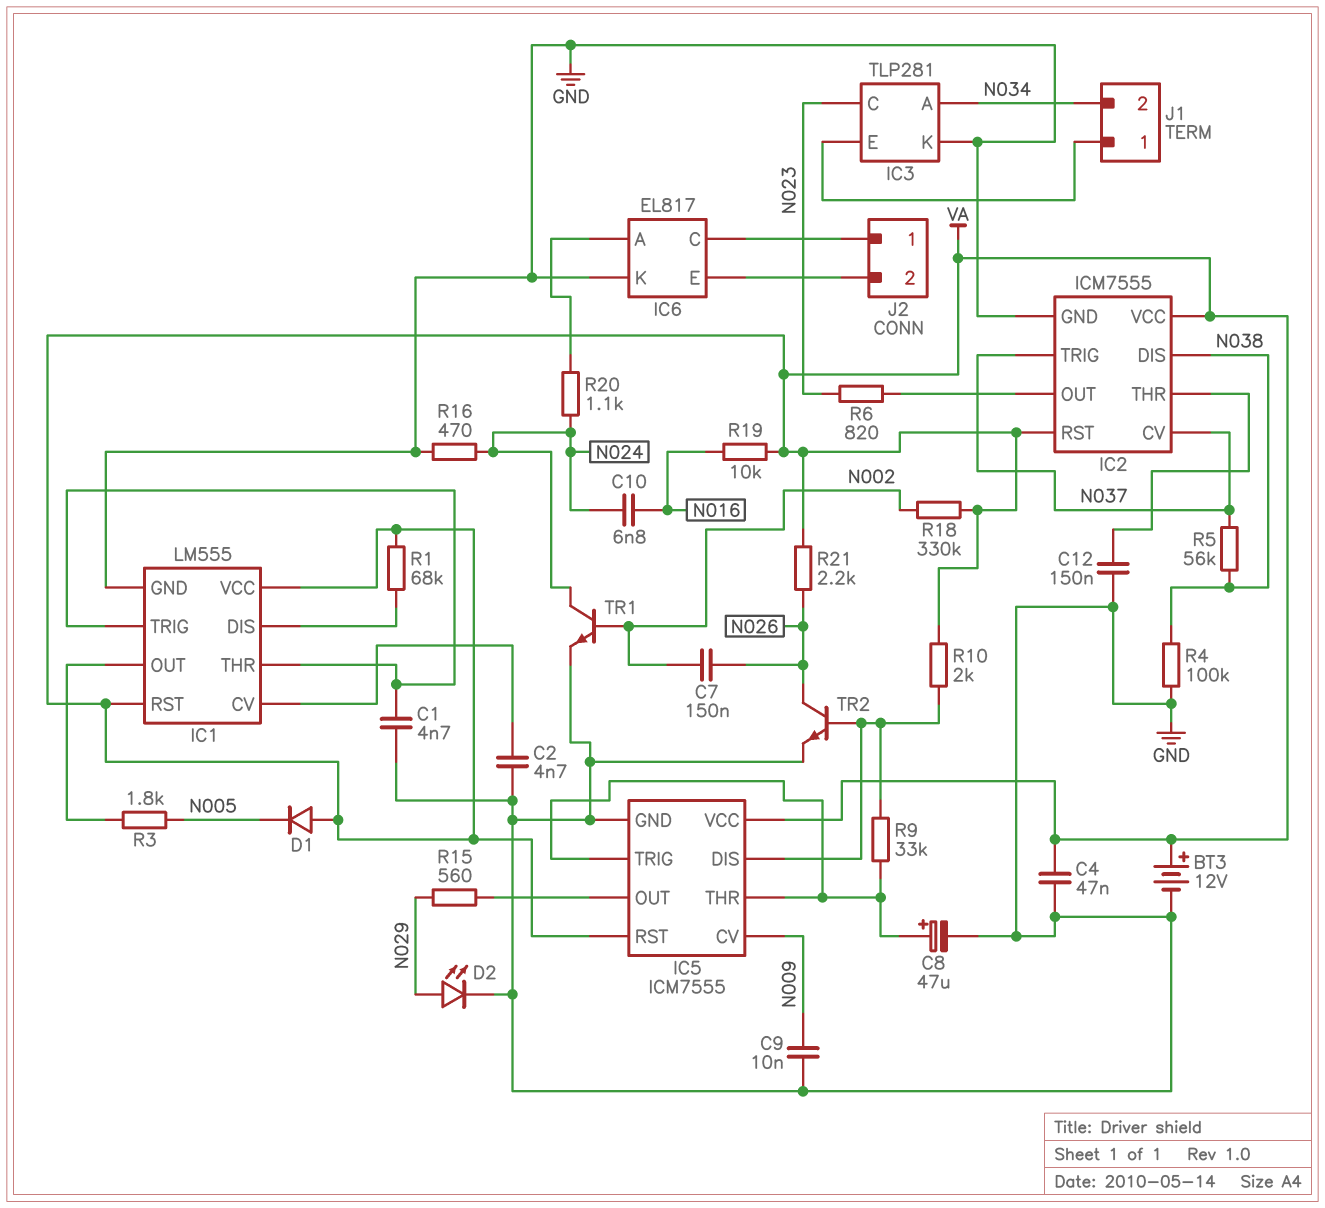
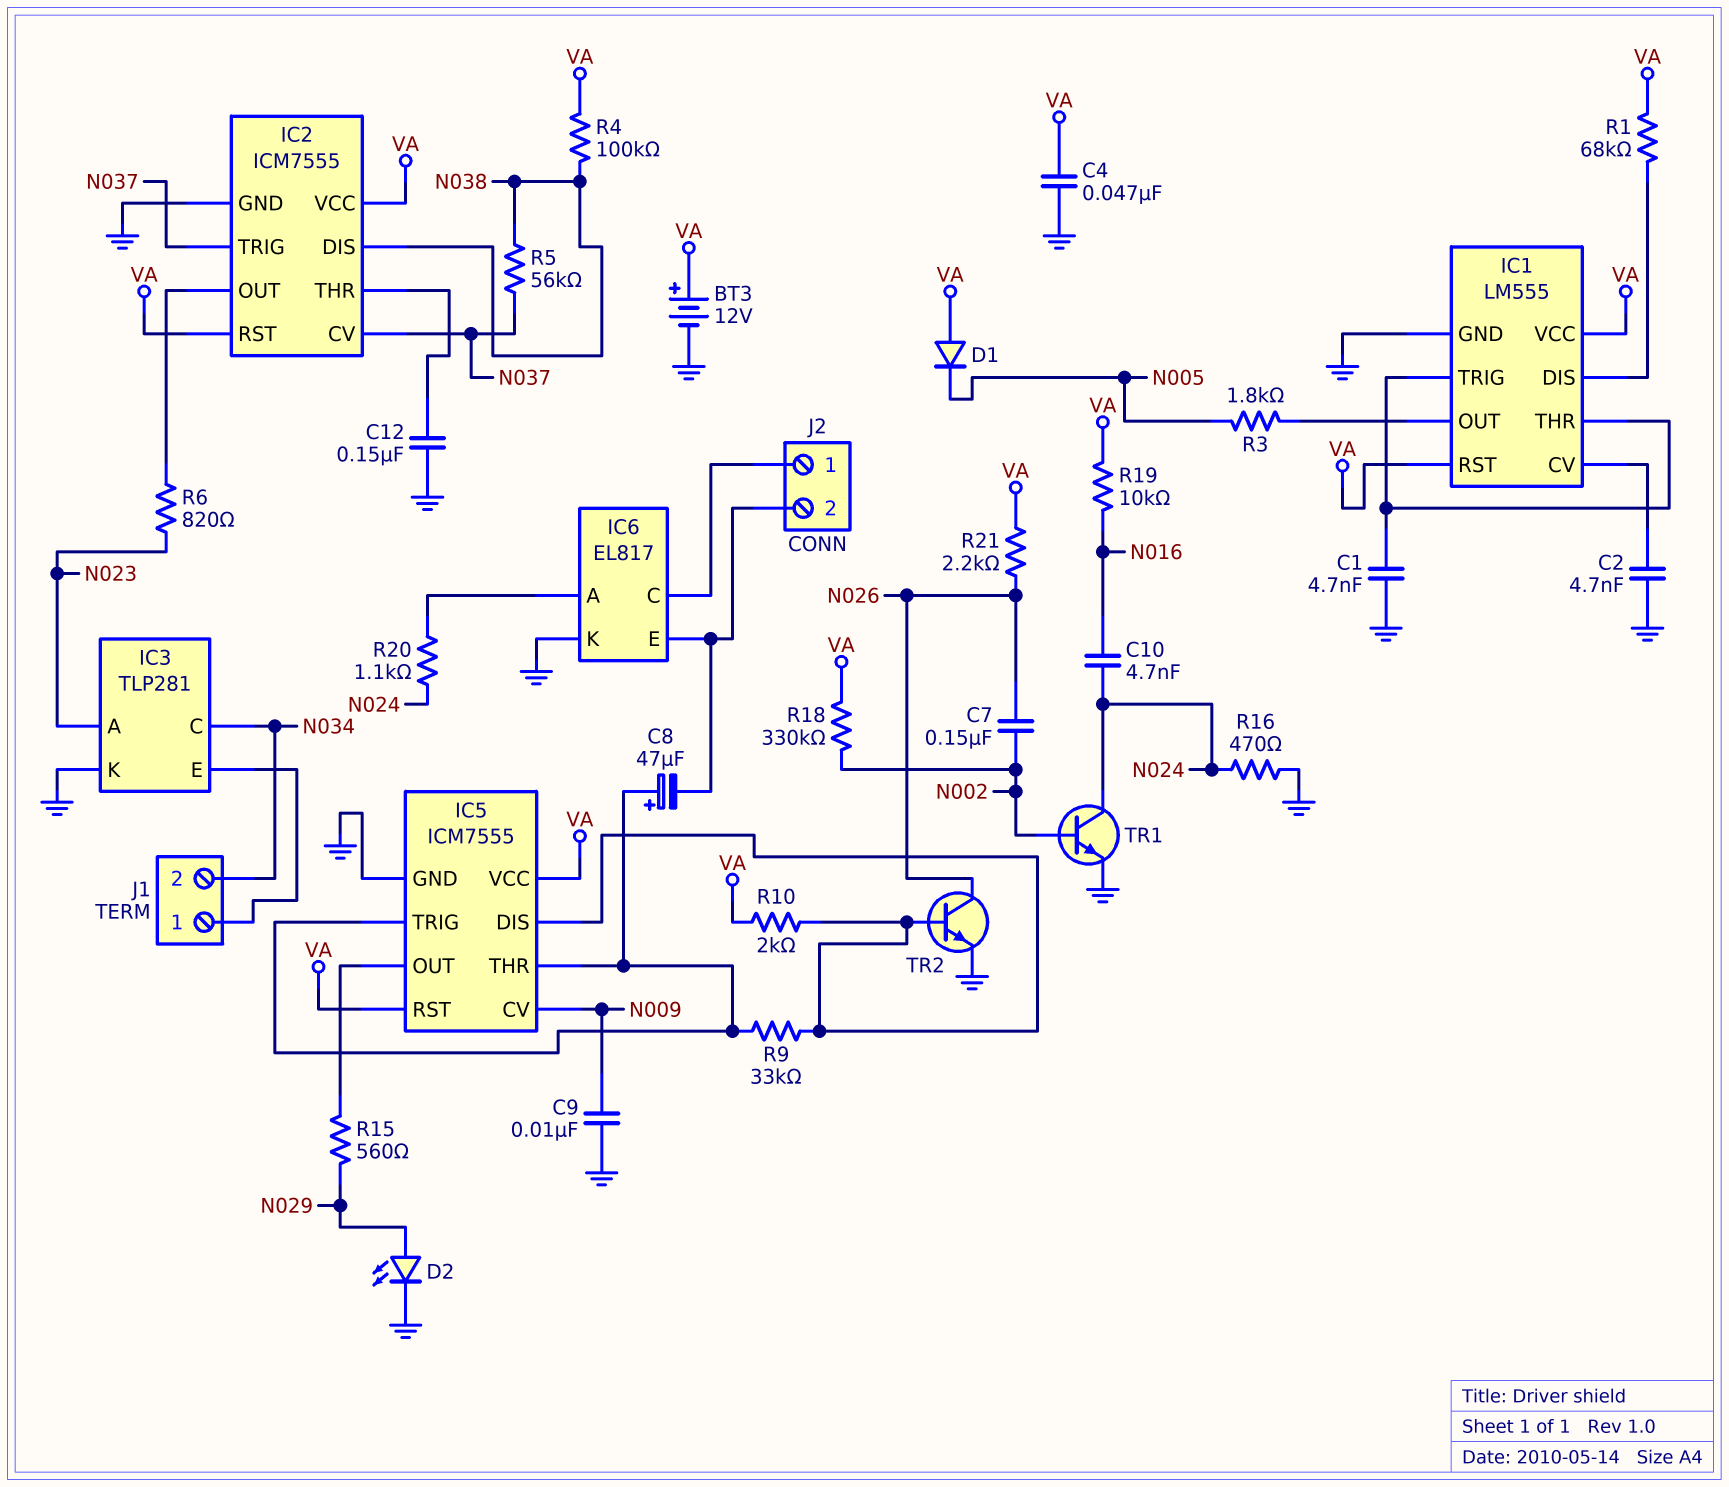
C8: 47uF (plus IC5/THR, minus GND) -> 47uF (plus IC5/THR, minus IC6/E)
C10: 6.8nF (N016, N024) -> 4.7nF (N016, N024)
IC3 pin A: N034 -> N023
IC3 pin C: N023 -> N034
R4: 100k (GND, N038) -> 100k (N038, VA)

